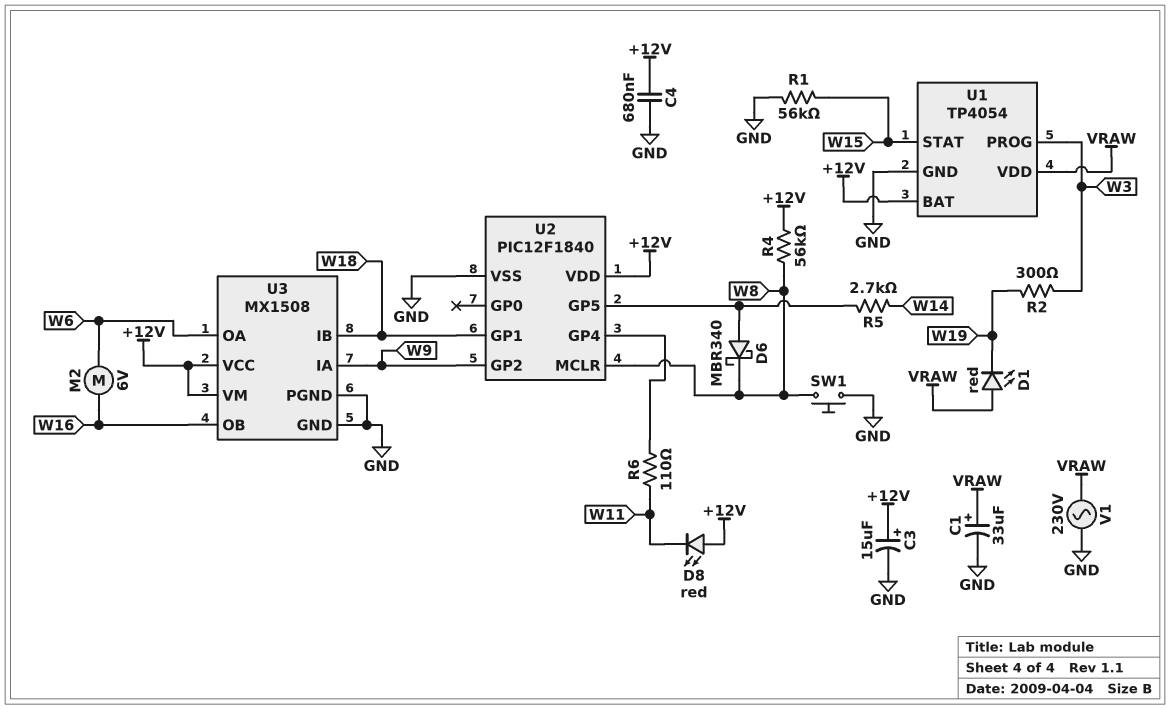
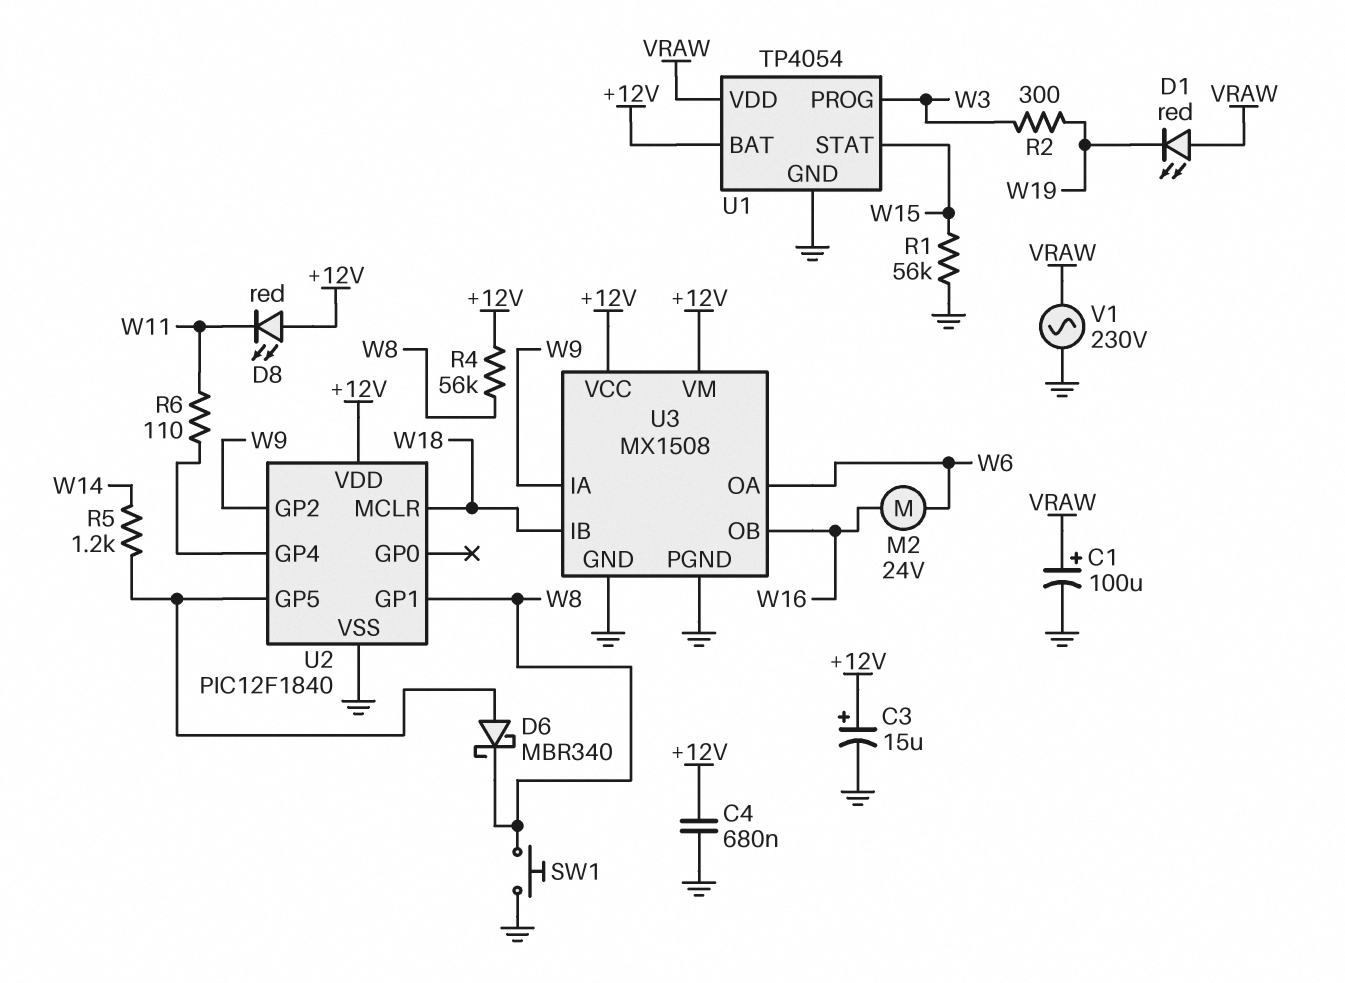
C1: 33uF (plus VRAW, minus GND) -> 100uF (plus VRAW, minus GND)
M2: motor 6V (W6, W16) -> motor 24V (W6, W16)
R5: 2.7k (U2/GP5, W14) -> 1.2k (U2/GP5, W14)
U2 pin GP1: W18 -> W8
U2 pin MCLR: W8 -> W18

